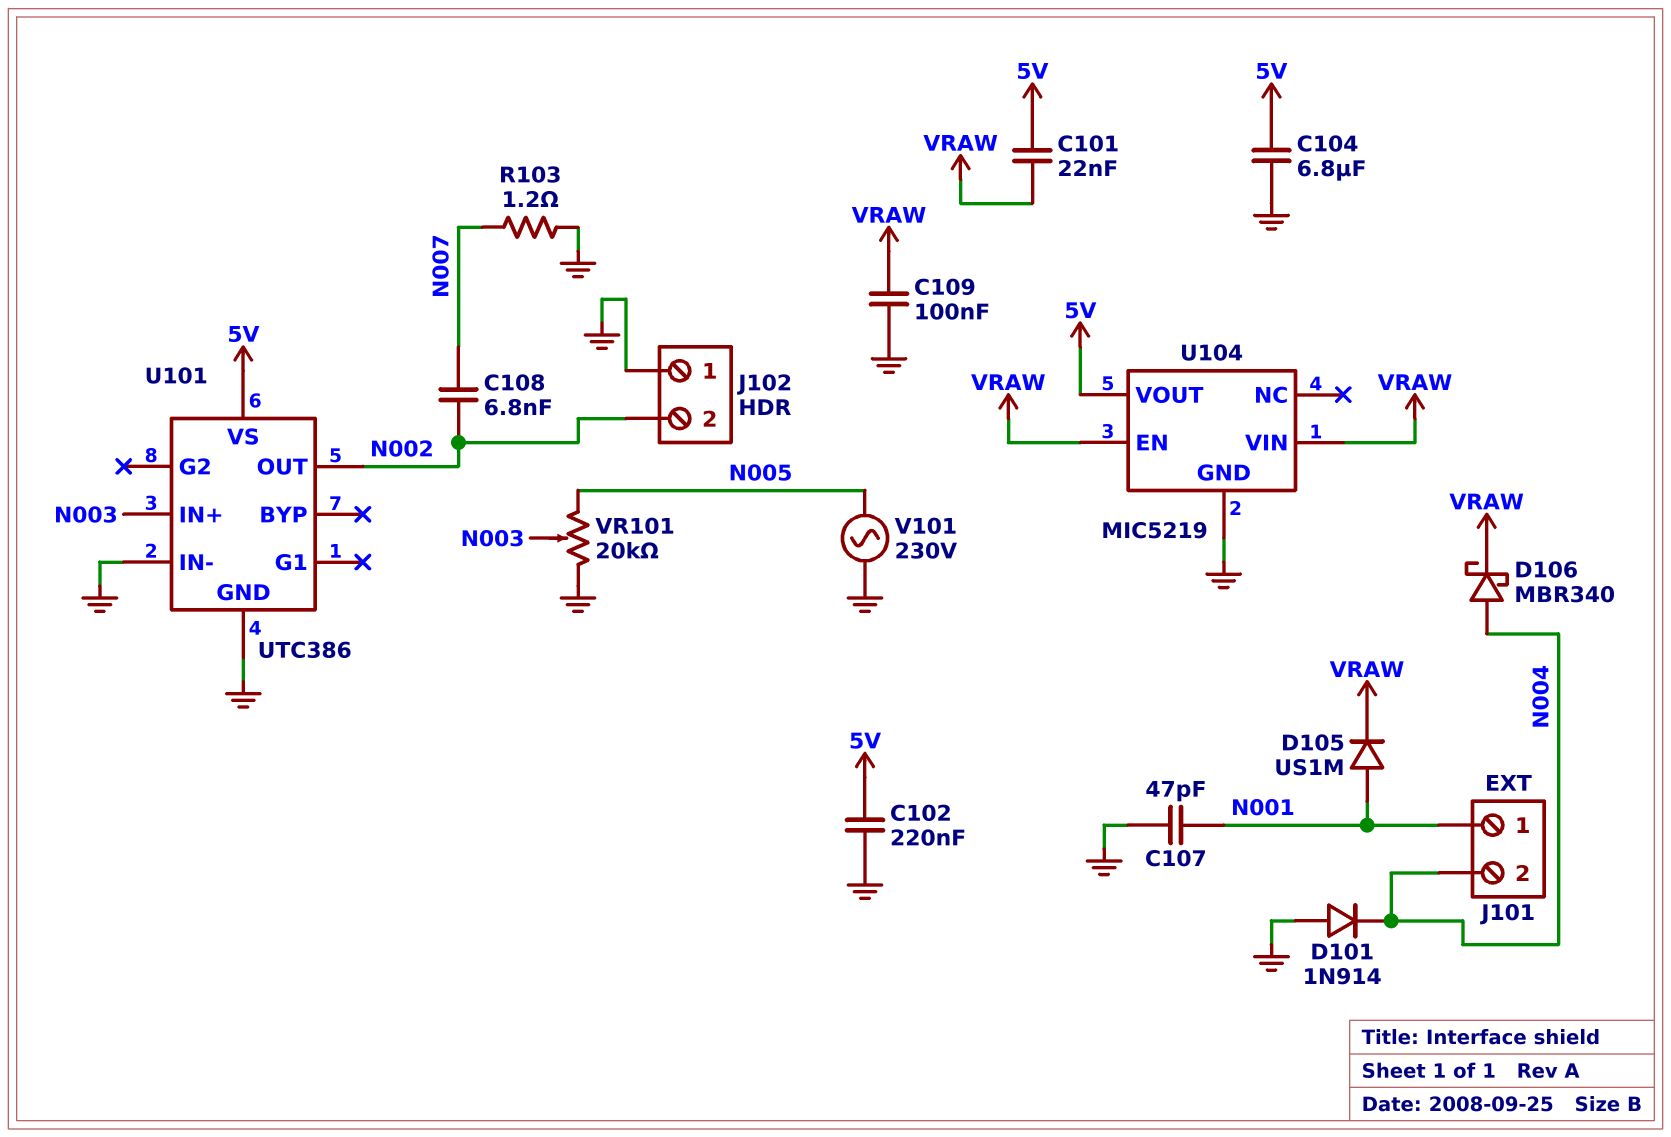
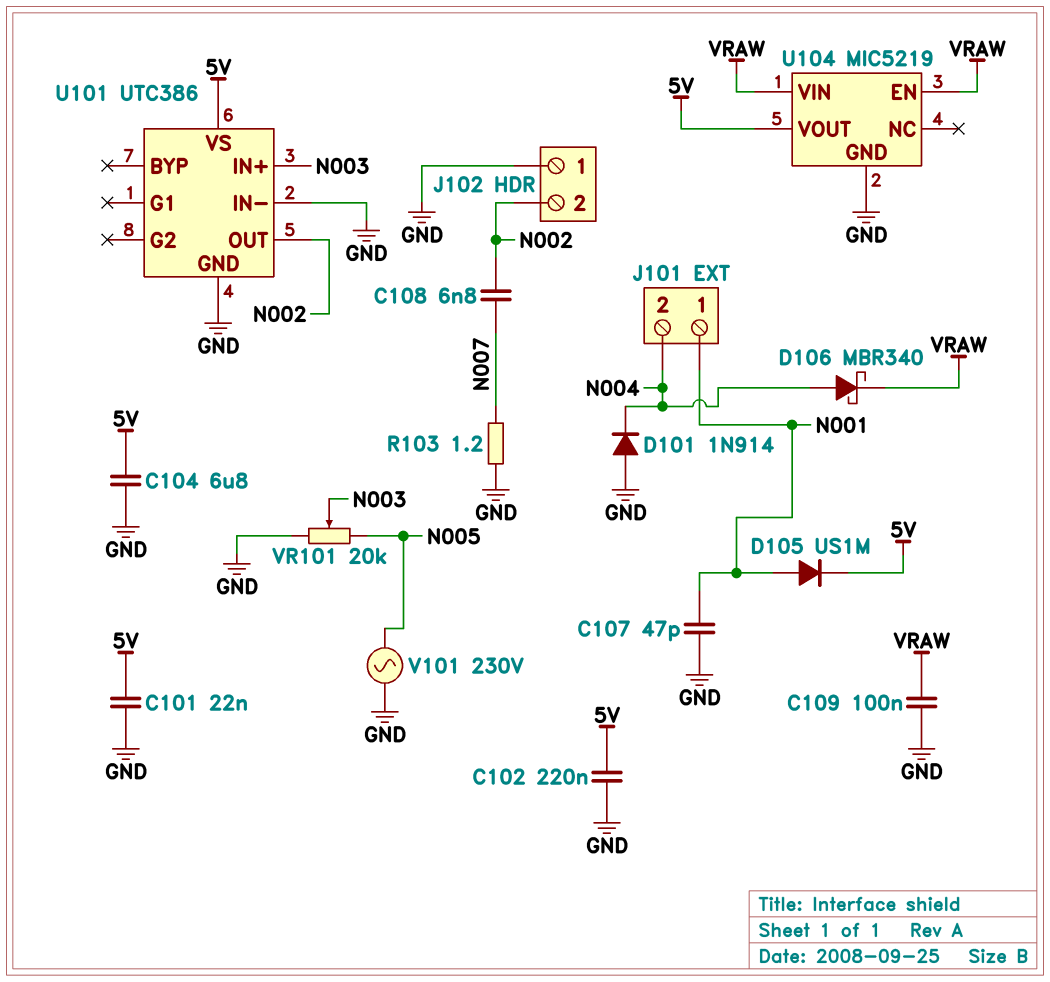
C101: 22nF (5V, VRAW) -> 22nF (5V, GND)
D105: diode US1M (A N001, K VRAW) -> diode US1M (A N001, K 5V)

